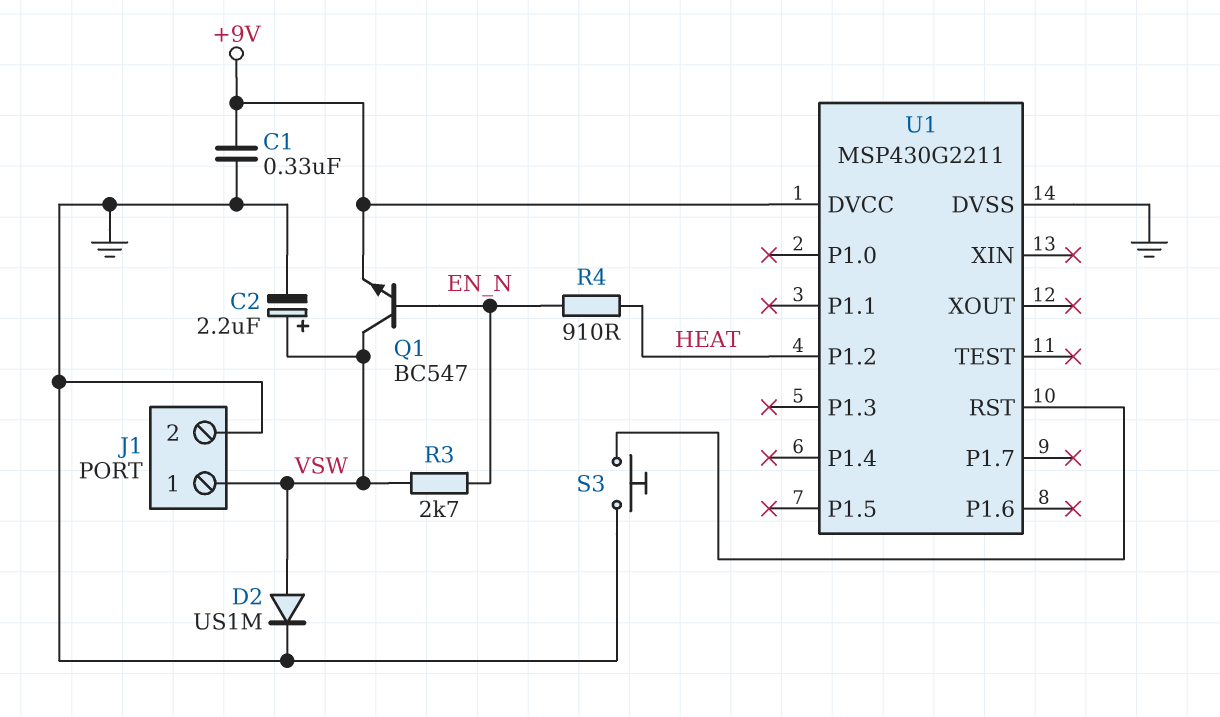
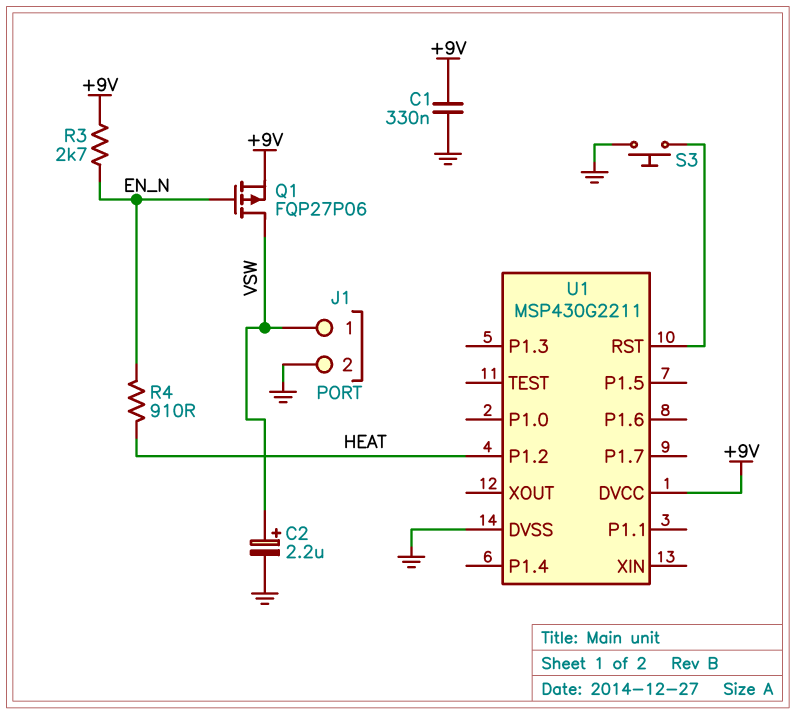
D2: diode US1M (A VSW, K GND) -> none
Q1: NPN BC547 (B EN_N, C VSW, E +9V) -> PMOS FQP27P06 (G EN_N, D VSW, S +9V)
R3: 2.7k (EN_N, VSW) -> 2.7k (+9V, EN_N)

